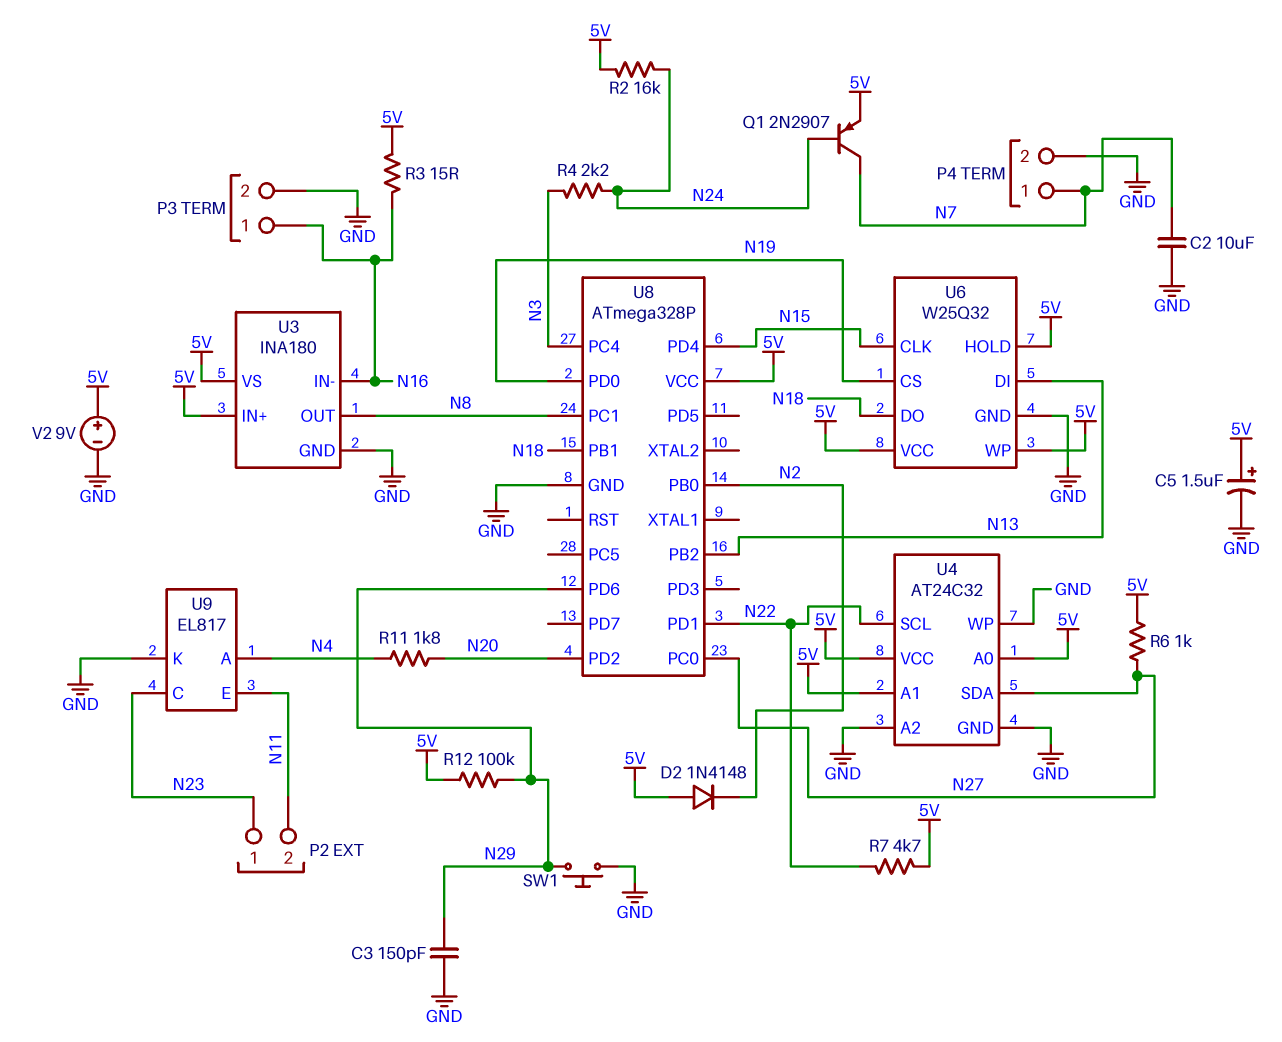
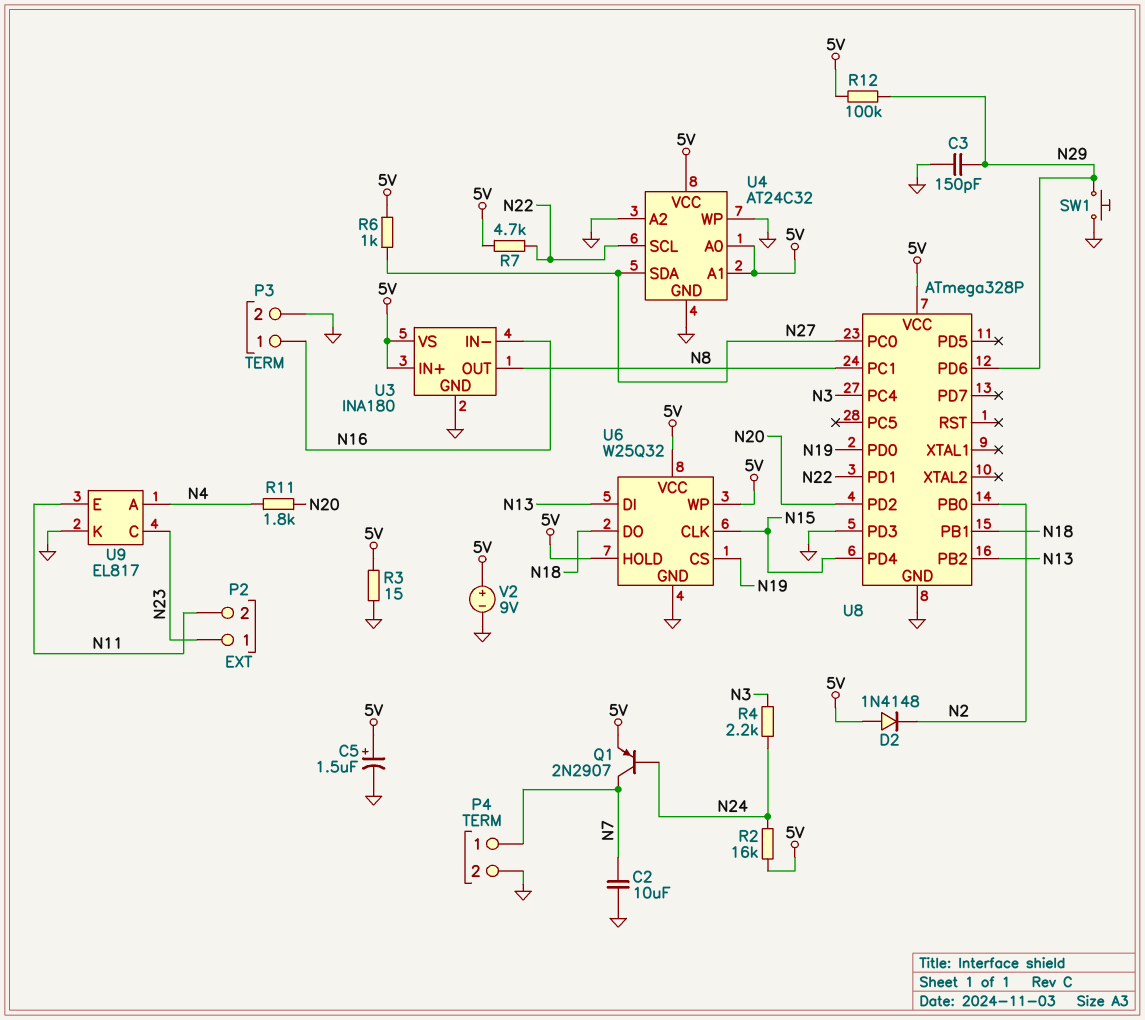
R3: 15 (5V, N16) -> 15 (5V, GND)
U8 pin PD3: none -> GND

